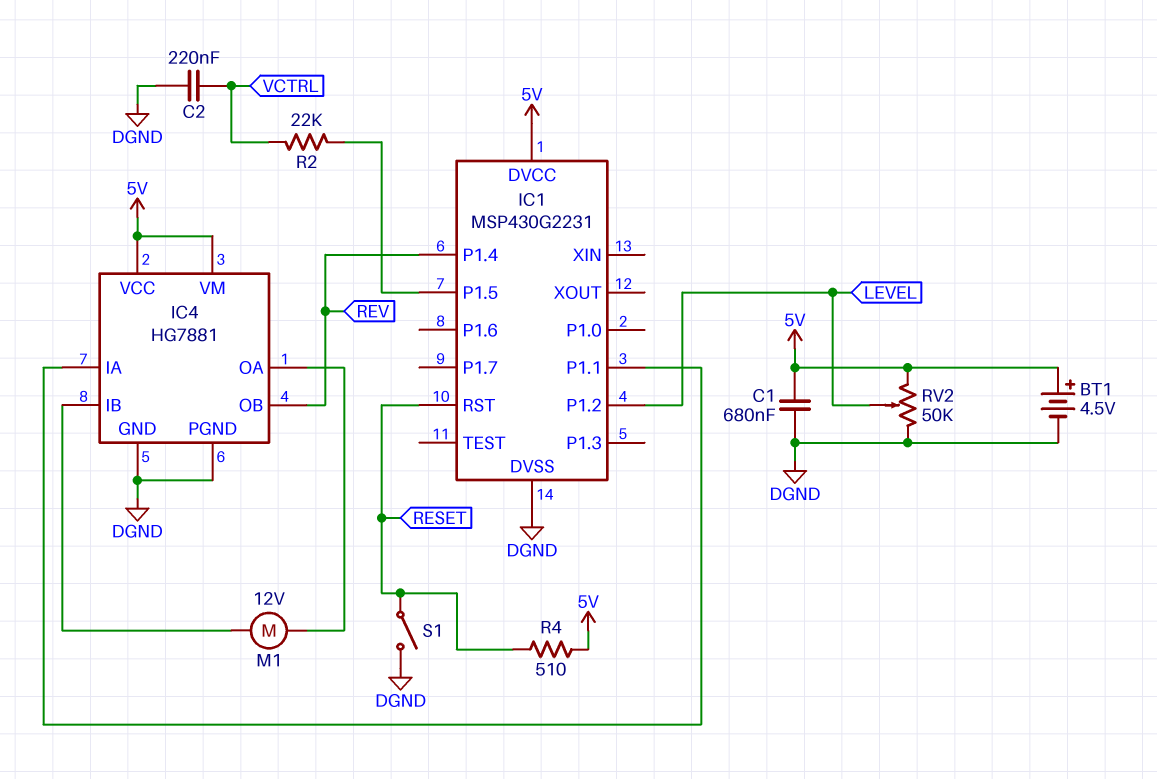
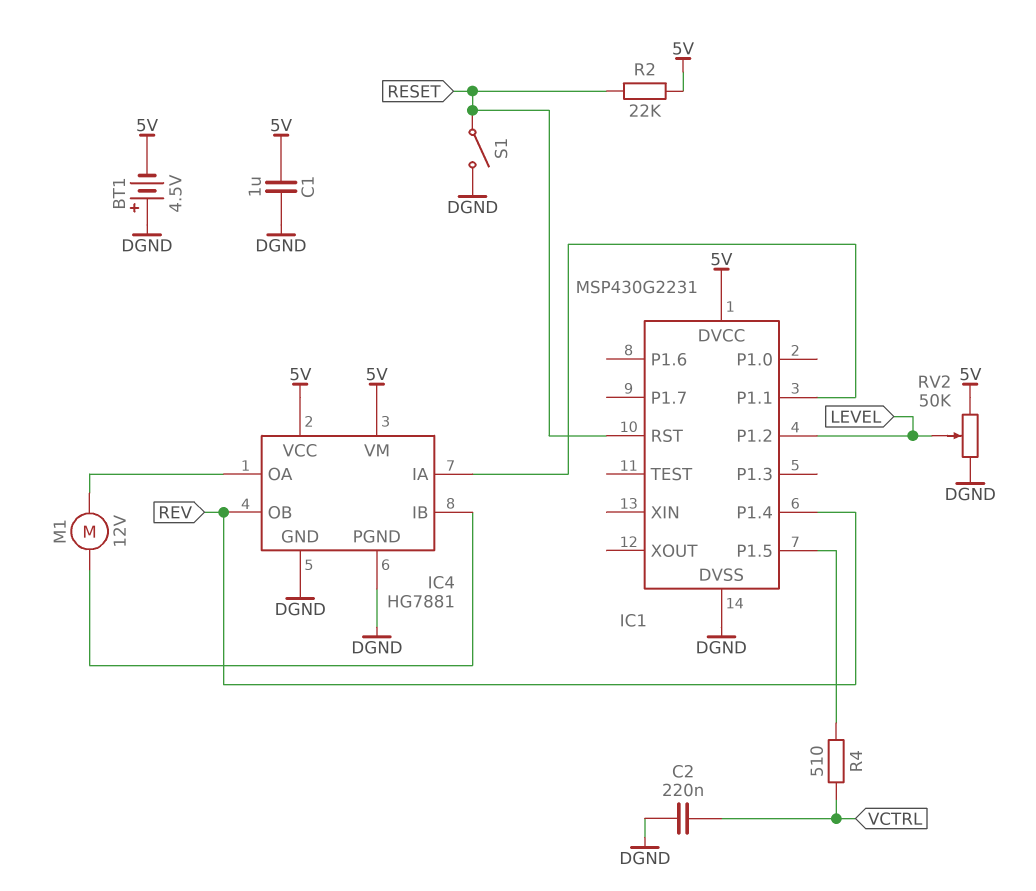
BT1: 4.5V (plus 5V, minus DGND) -> 4.5V (plus DGND, minus 5V)
C1: 680nF (5V, DGND) -> 1uF (5V, DGND)
R2: 22k (IC1/P1.5, VCTRL) -> 22k (5V, RESET)
R4: 510 (5V, RESET) -> 510 (IC1/P1.5, VCTRL)

